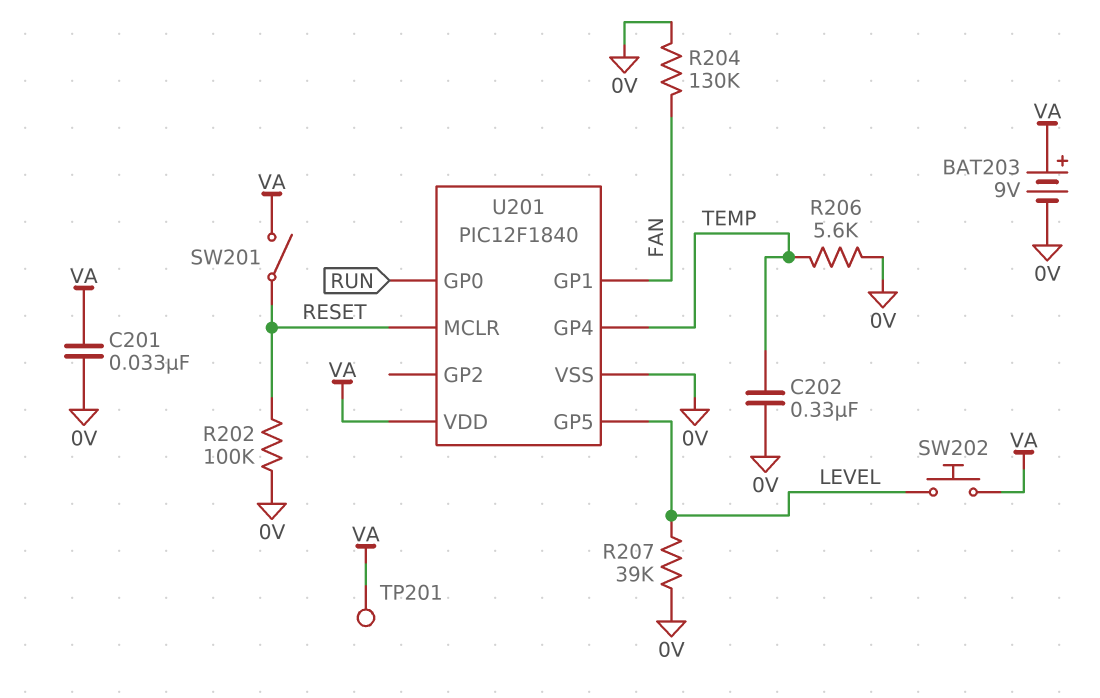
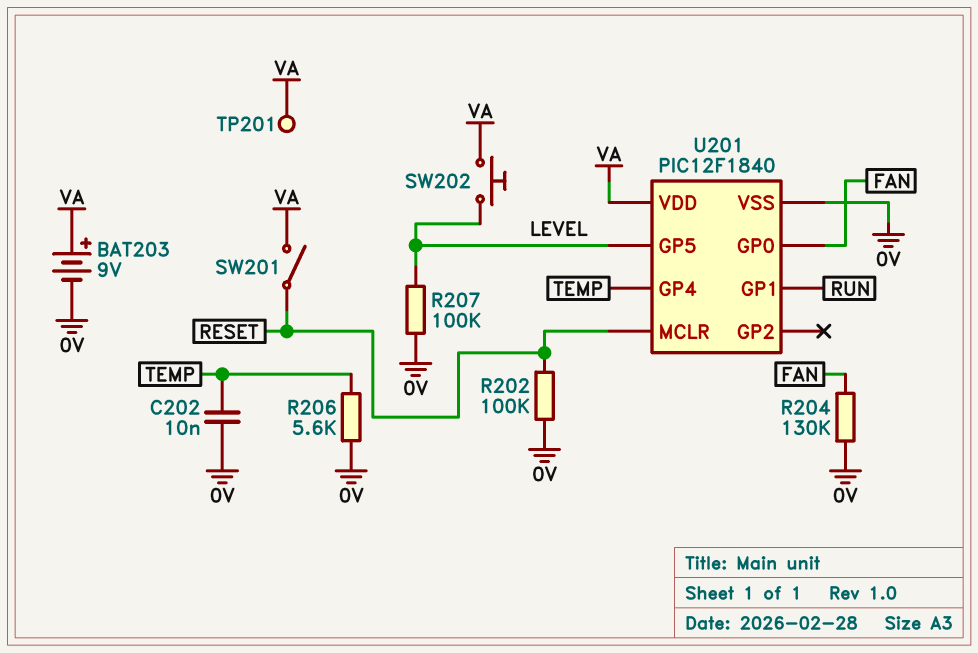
C201: 33nF (0V, VA) -> none
C202: 330nF (0V, TEMP) -> 10nF (0V, TEMP)
R207: 39k (0V, LEVEL) -> 100k (0V, LEVEL)
U201 pin GP0: RUN -> FAN
U201 pin GP1: FAN -> RUN

